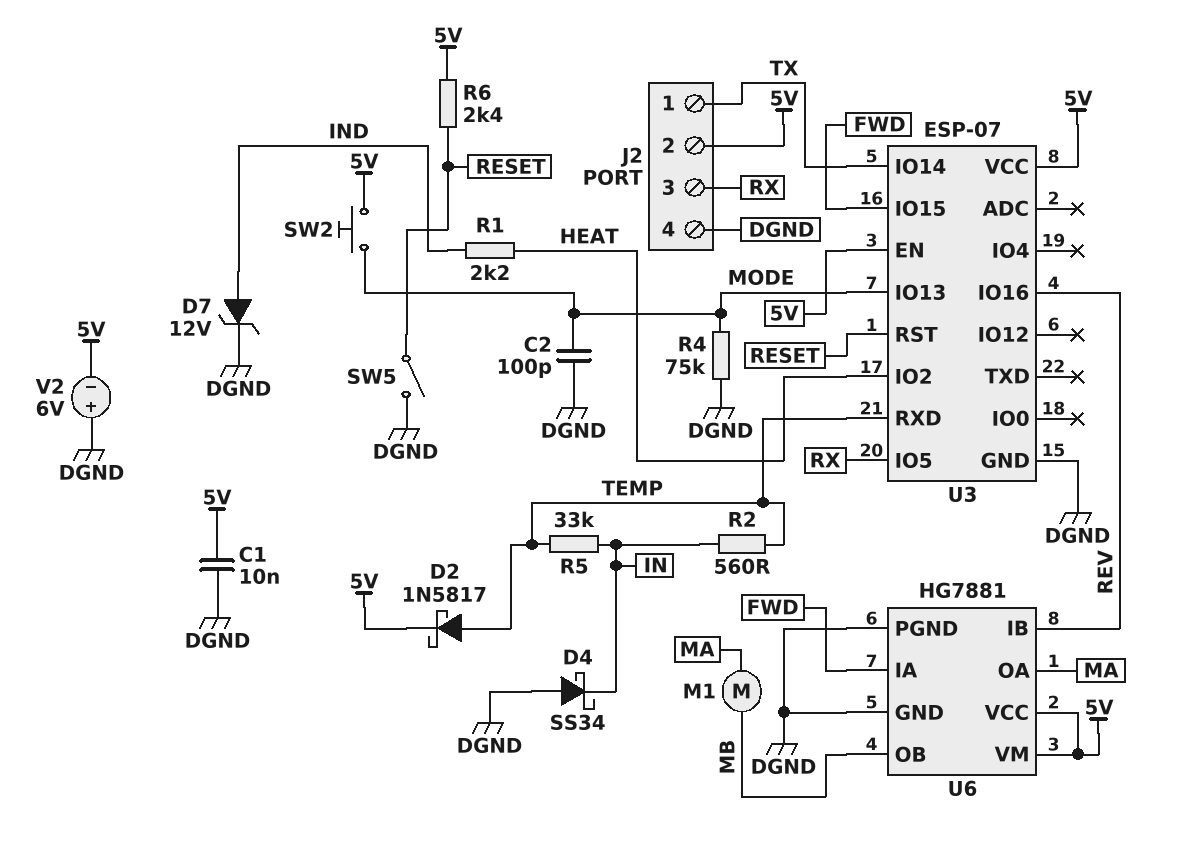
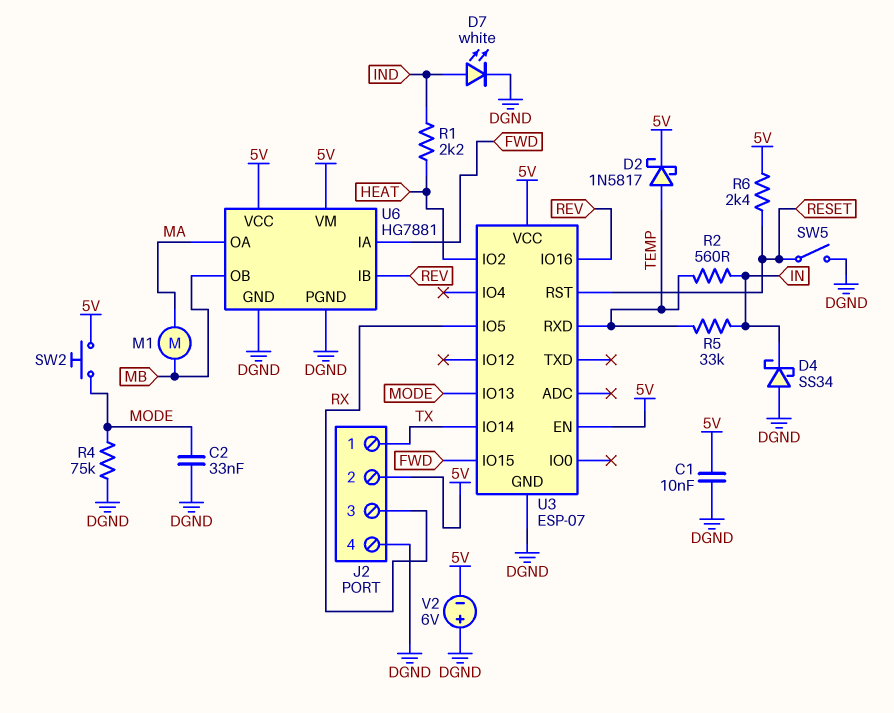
C2: 100pF (DGND, MODE) -> 33nF (DGND, MODE)
D7: zener 12V (A IND, K DGND) -> LED white (A IND, K DGND)

